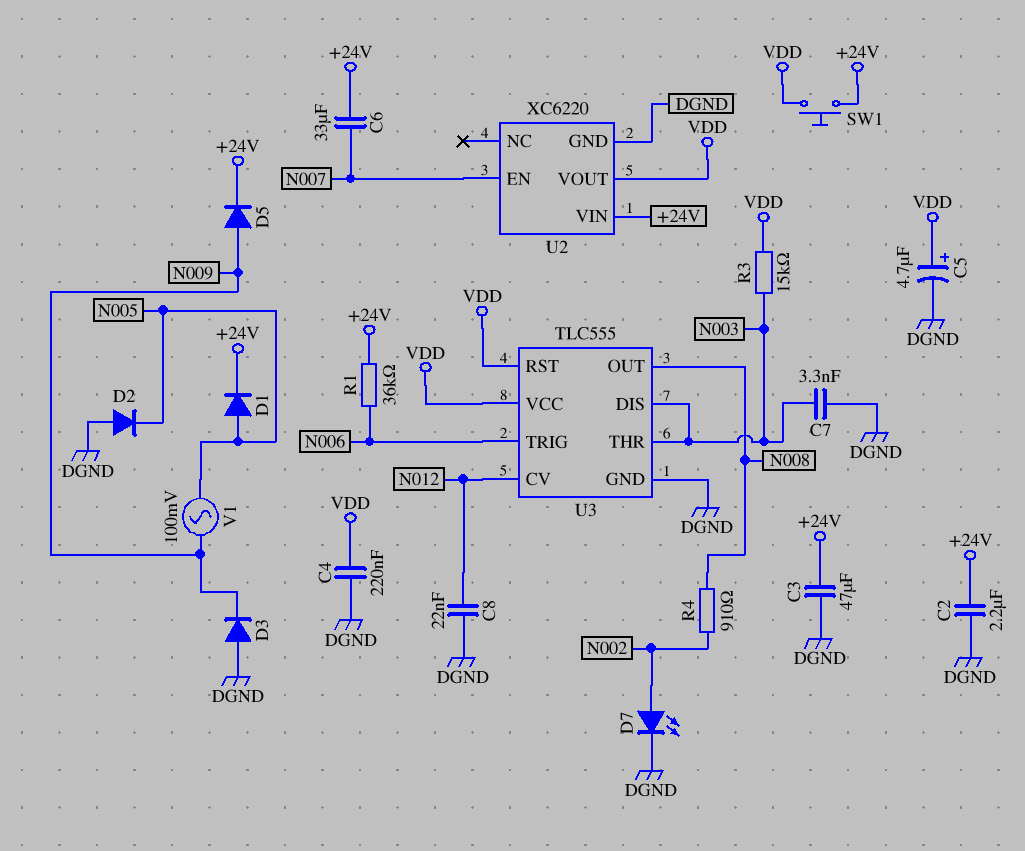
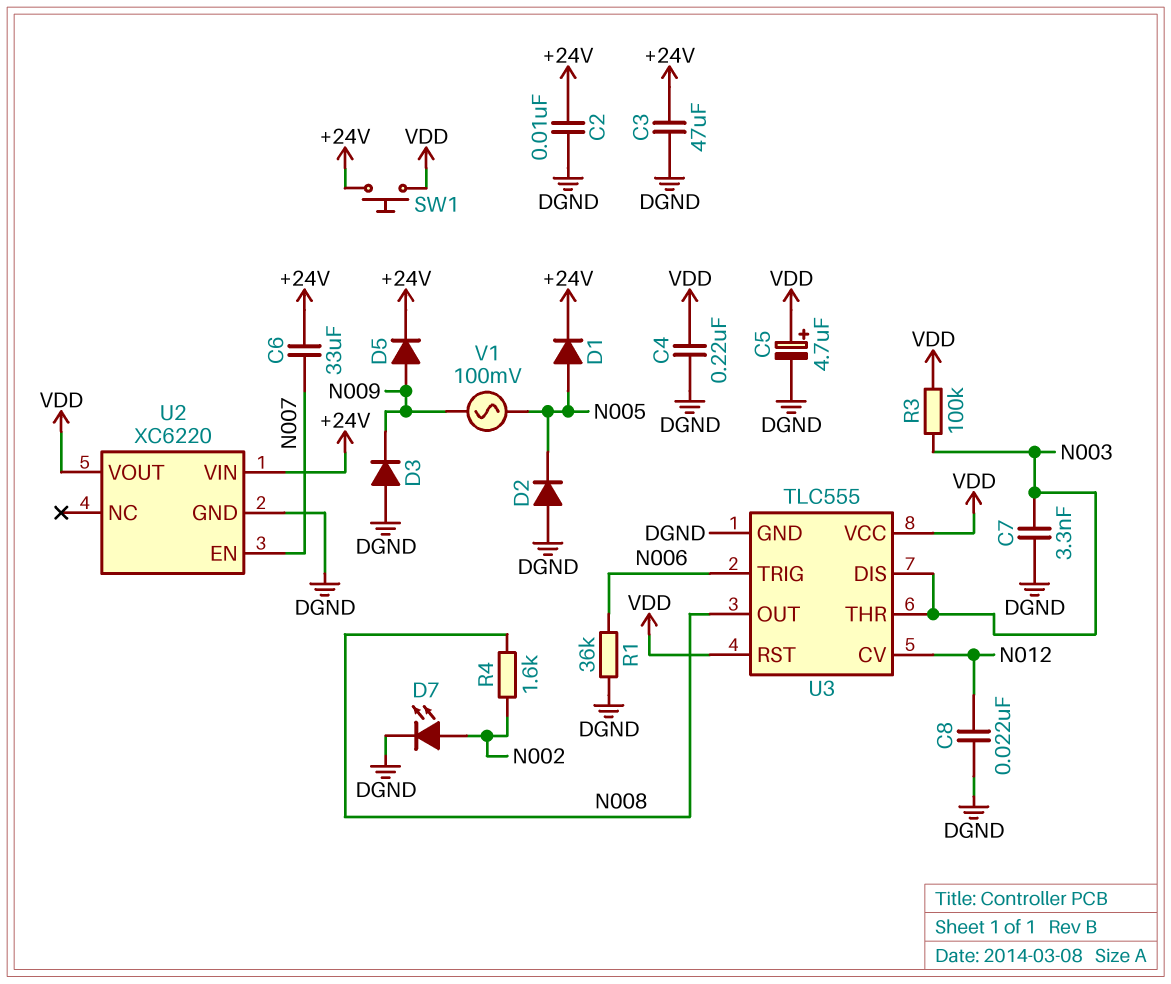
C2: 2.2uF (+24V, DGND) -> 10nF (+24V, DGND)
R1: 36k (+24V, N006) -> 36k (DGND, N006)
R3: 15k (N003, VDD) -> 100k (N003, VDD)
R4: 910 (N002, N008) -> 1.6k (N002, N008)

